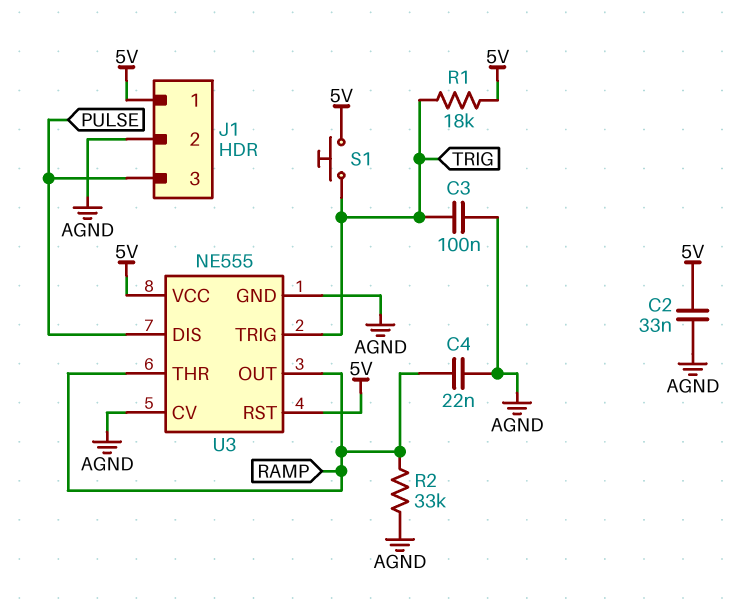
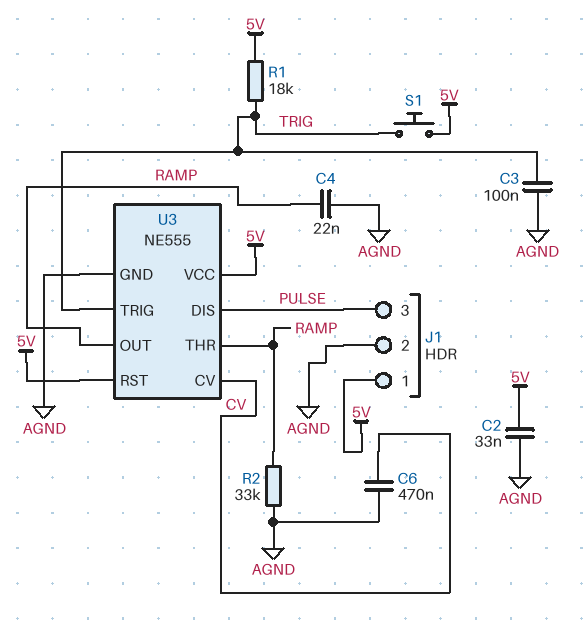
C6: none -> 470nF (AGND, CV)
U3 pin CV: AGND -> CV

